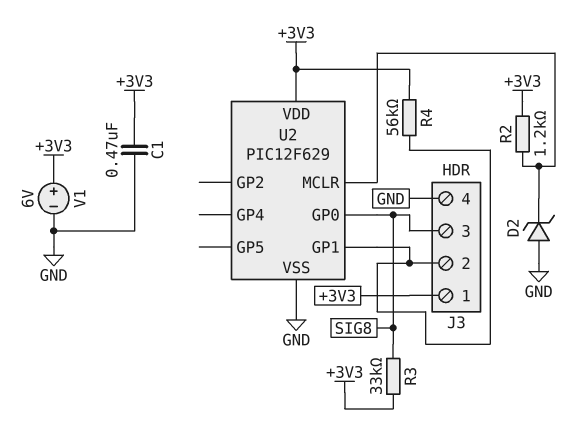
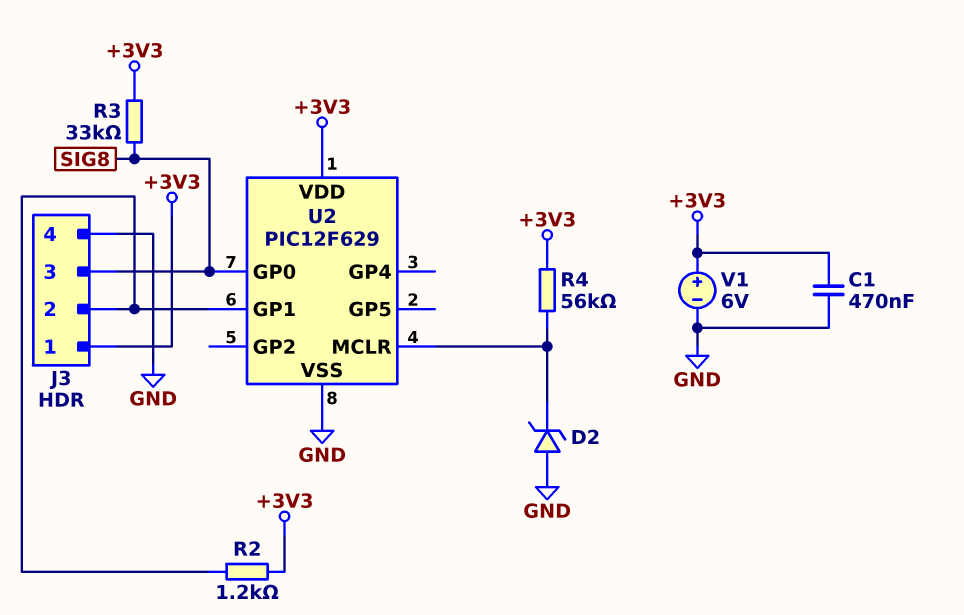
R2: 1.2k (+3V3, U2/MCLR) -> 1.2k (+3V3, J3/2)
R4: 56k (+3V3, J3/2) -> 56k (+3V3, U2/MCLR)

